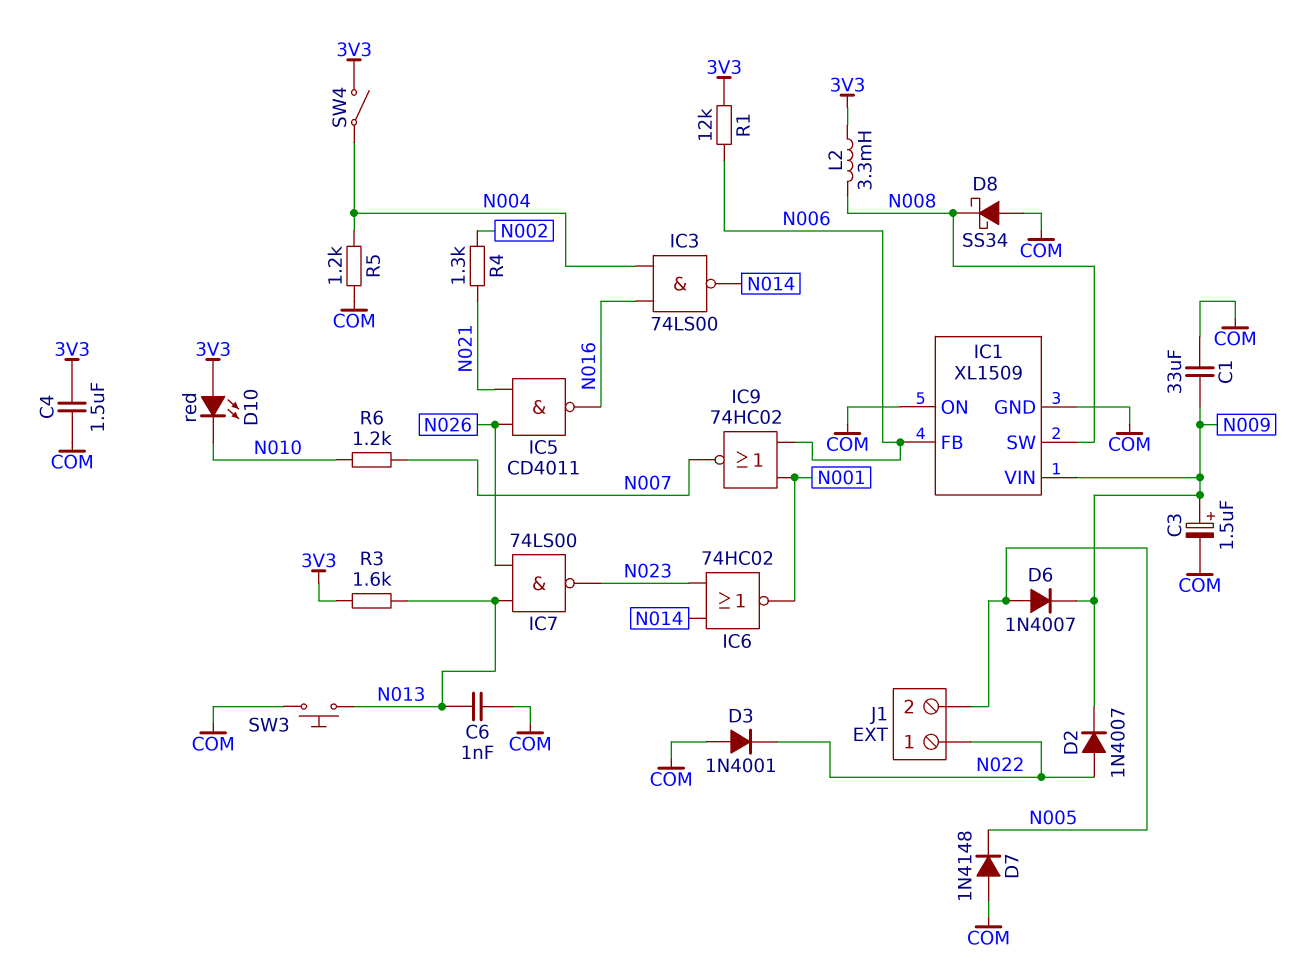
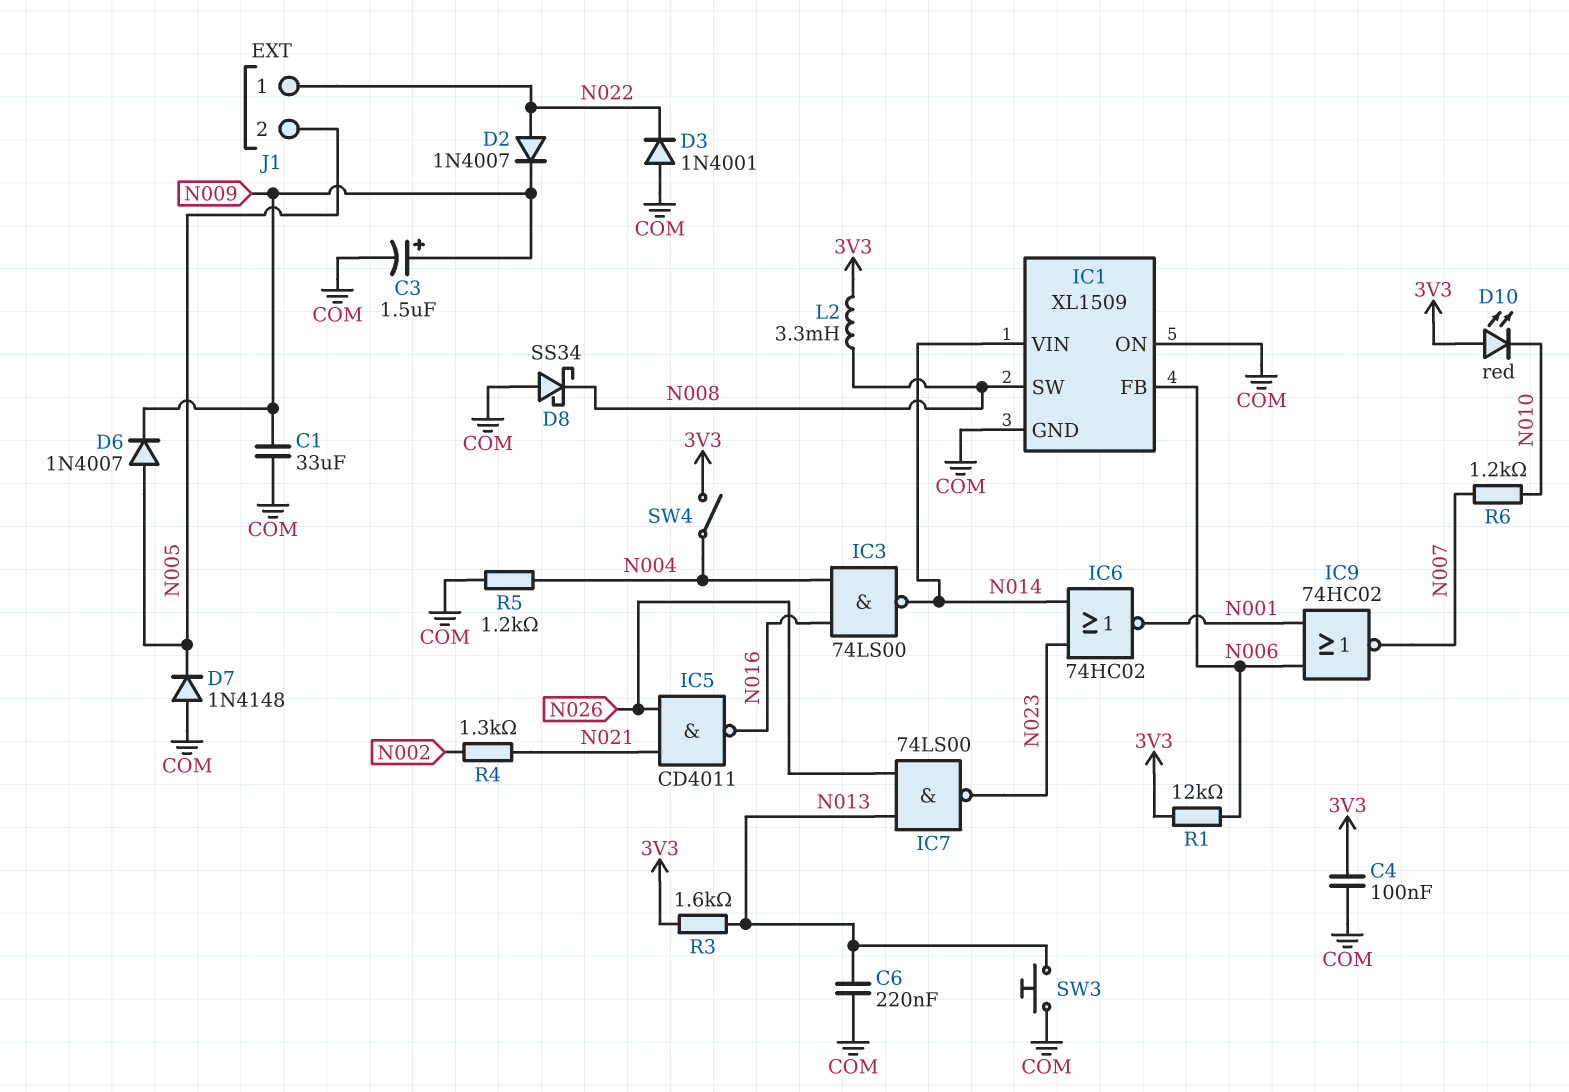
C4: 1.5uF (3V3, COM) -> 100nF (3V3, COM)
C6: 1nF (COM, N013) -> 220nF (COM, N013)
IC1 pin VIN: N009 -> N014

